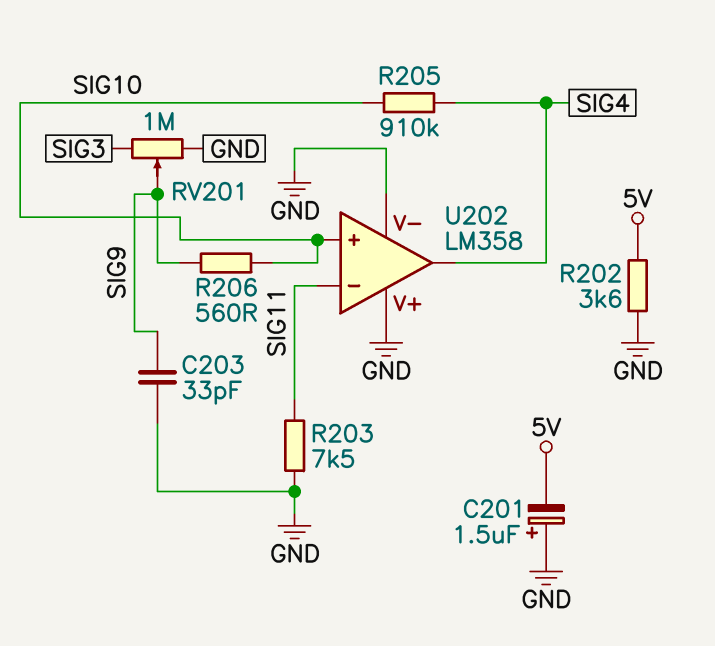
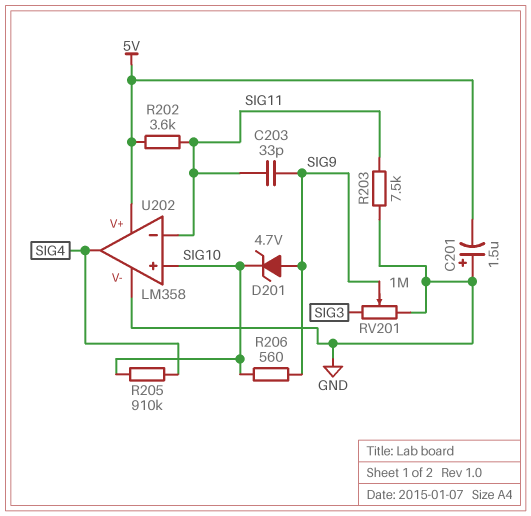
C203: 33pF (GND, SIG9) -> 33pF (SIG9, SIG11)
D201: none -> zener 4.7V (A SIG9, K SIG10)
R202: 3.6k (5V, GND) -> 3.6k (5V, SIG11)
U202 pin V+: GND -> 5V

